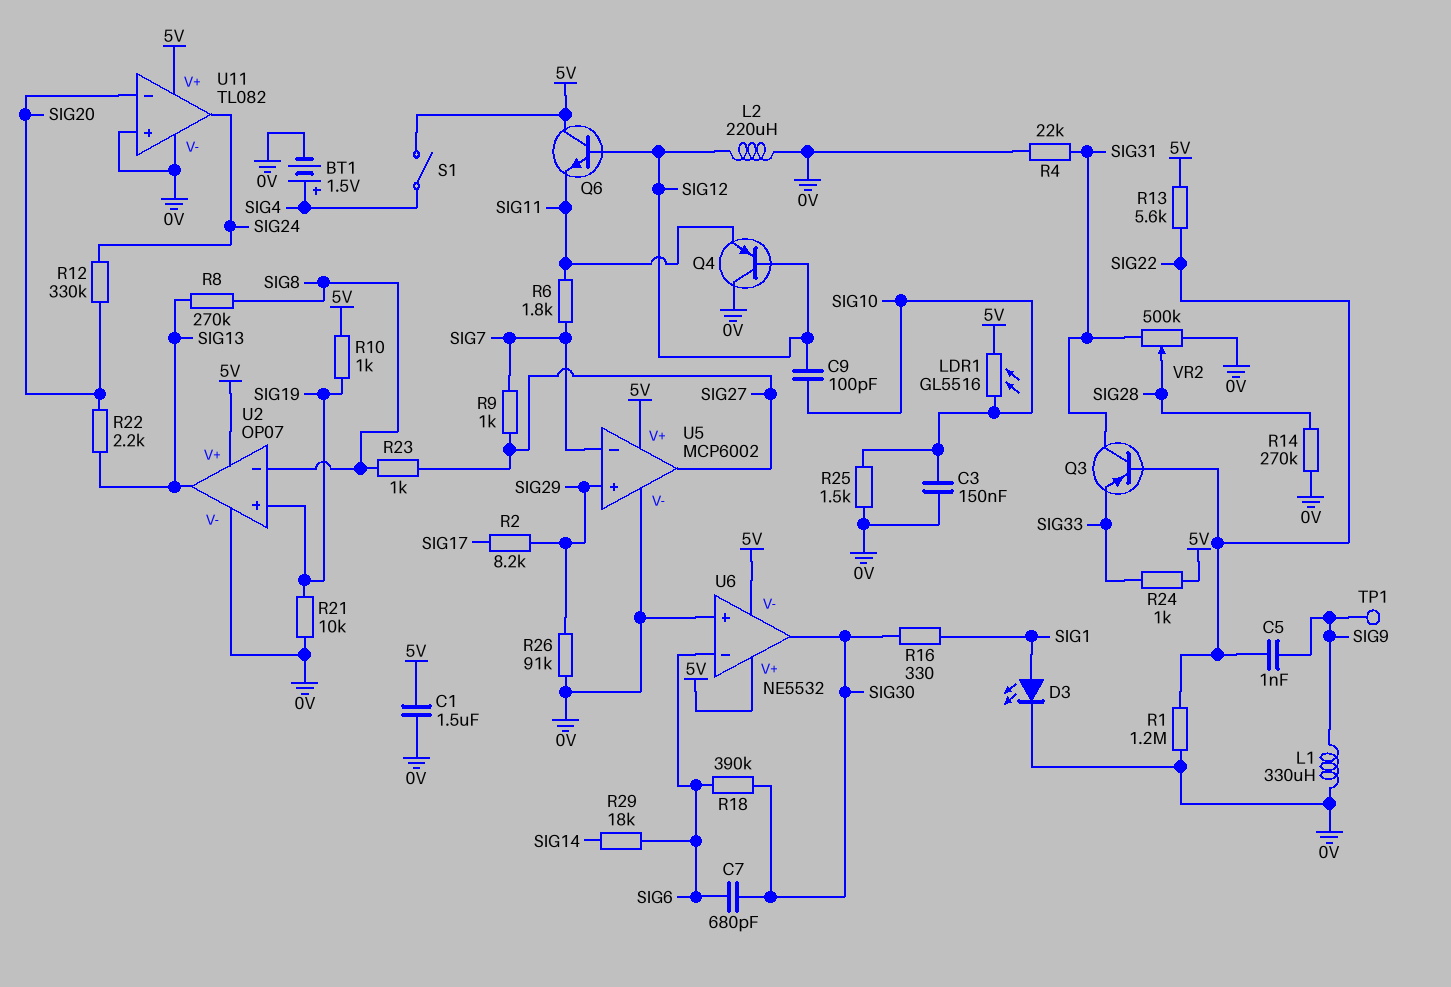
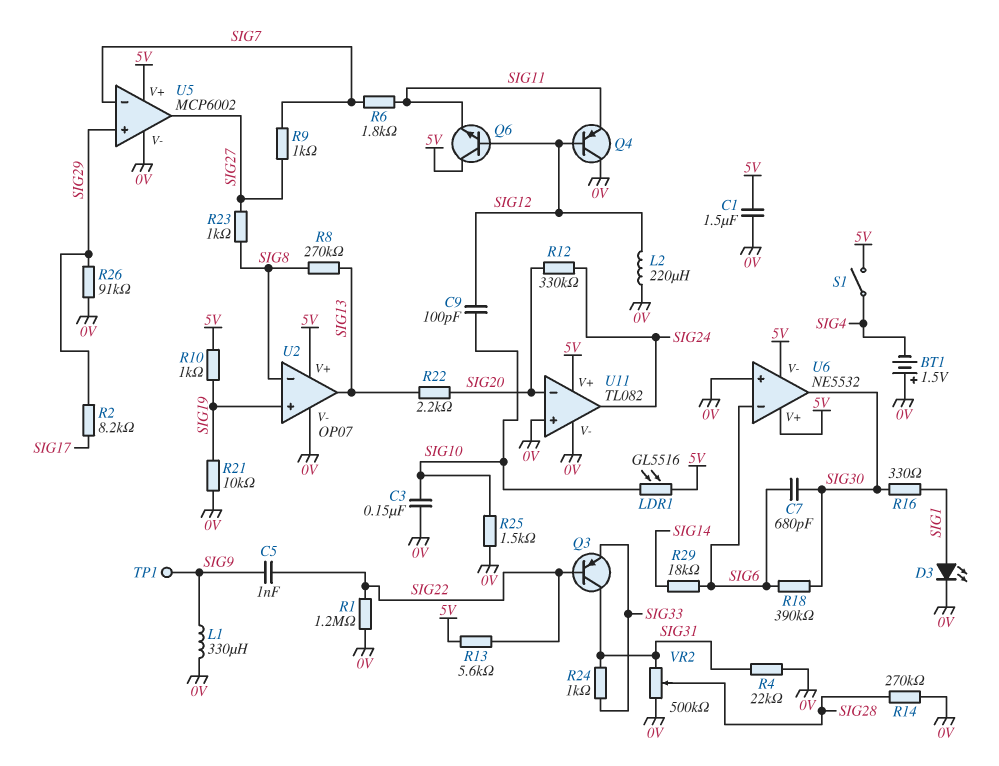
BT1: 1.5V (plus SIG4, minus 0V) -> 1.5V (plus 0V, minus SIG4)
R24: 1k (5V, SIG33) -> 1k (SIG31, SIG33)

